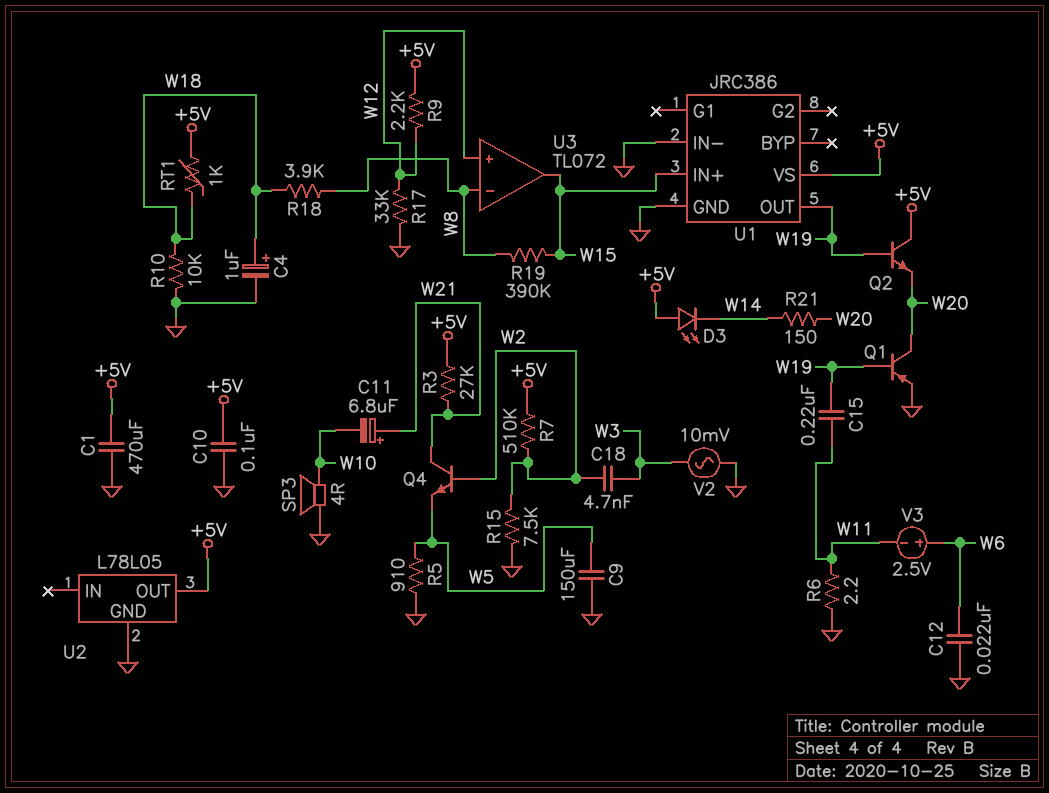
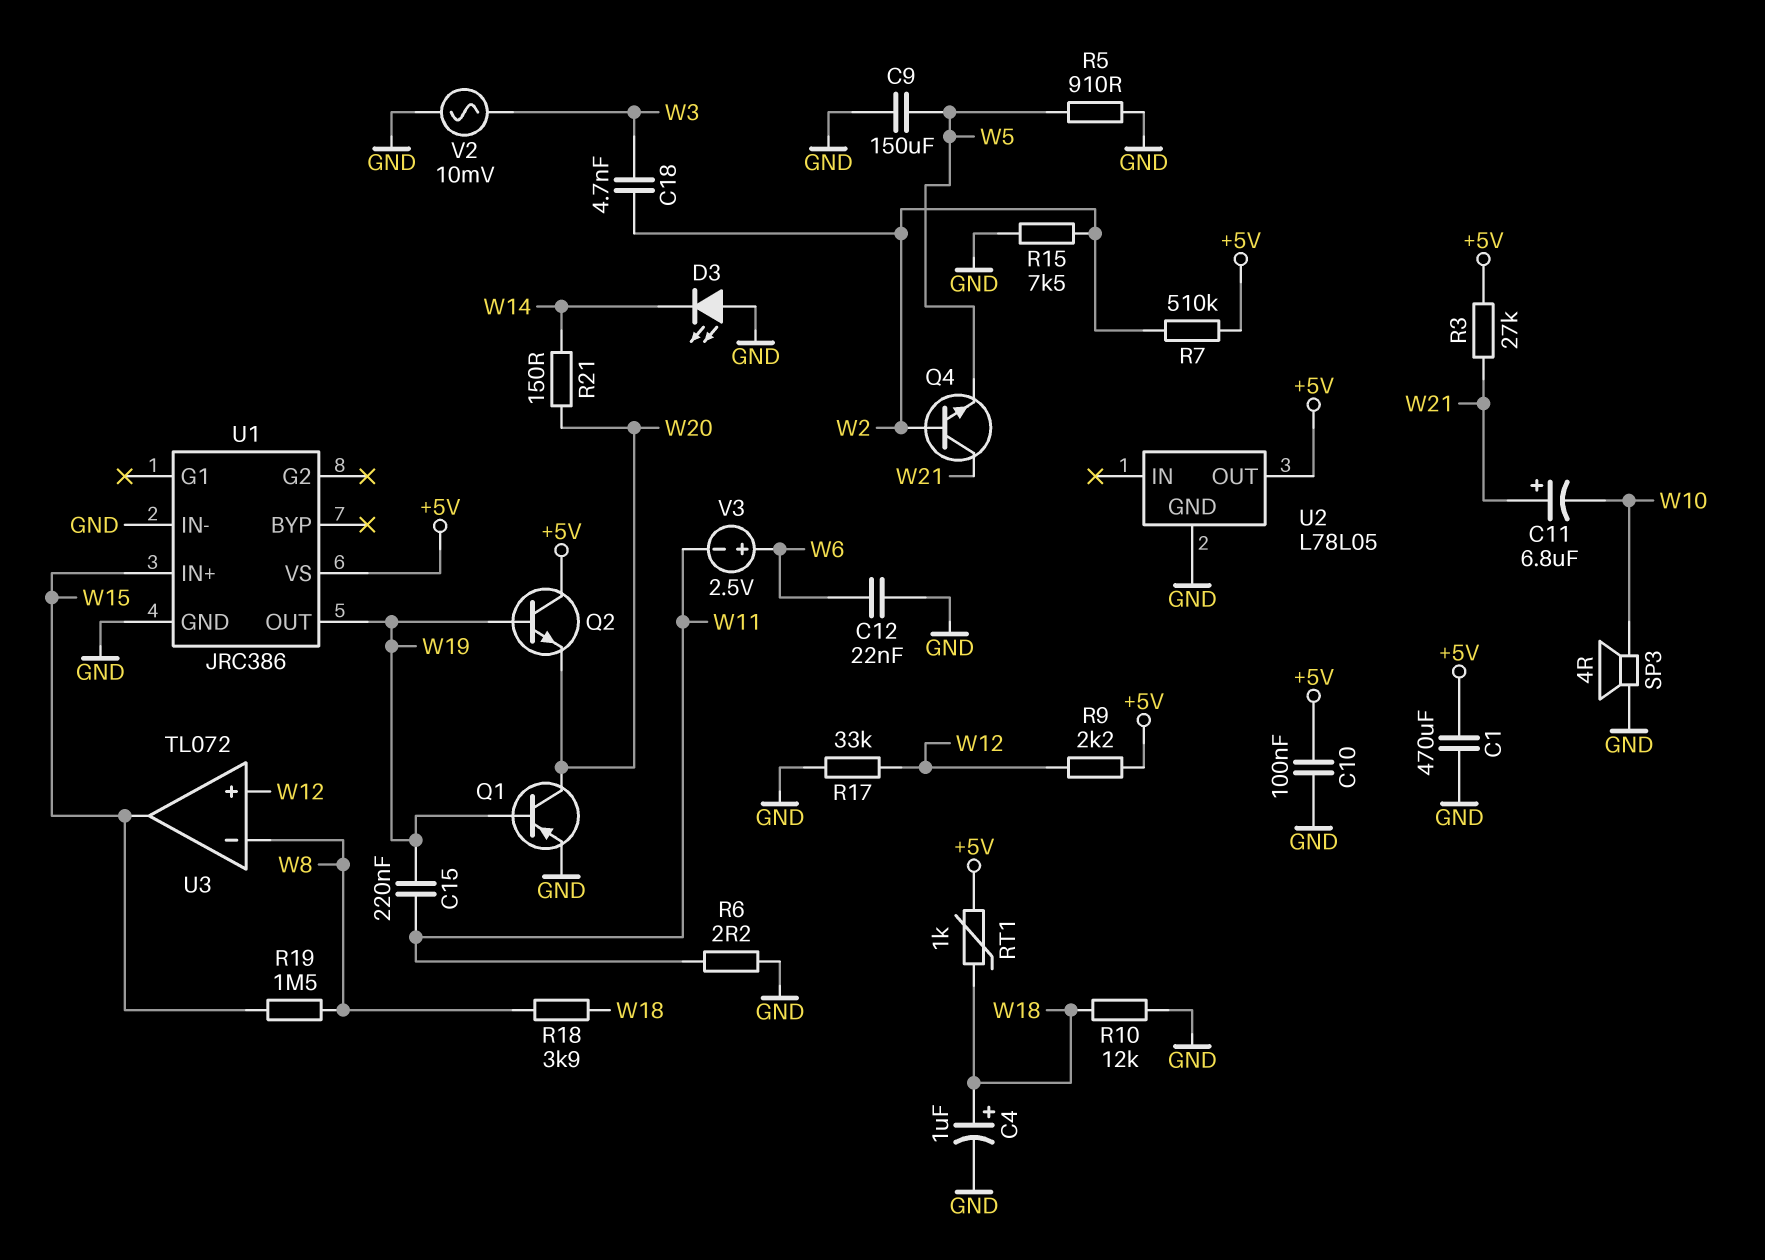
D3: LED (A +5V, K W14) -> LED (A GND, K W14)
R10: 10k (GND, W18) -> 12k (GND, W18)
R19: 390k (W8, W15) -> 1.5M (W8, W15)

